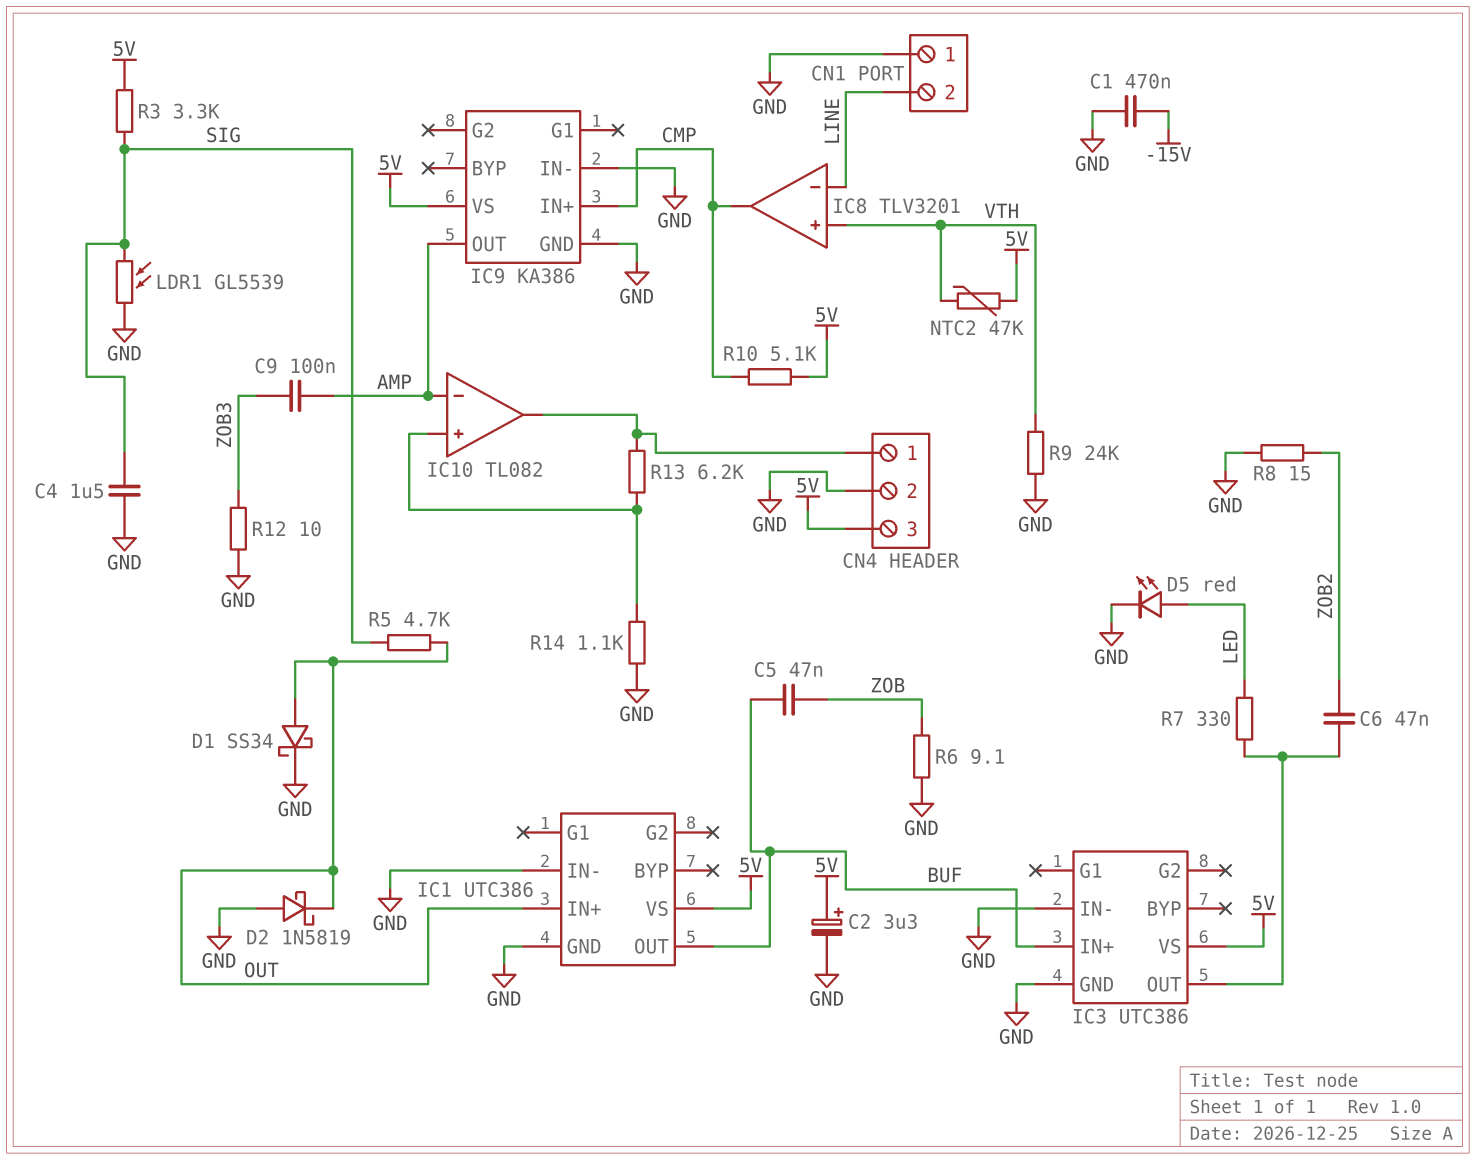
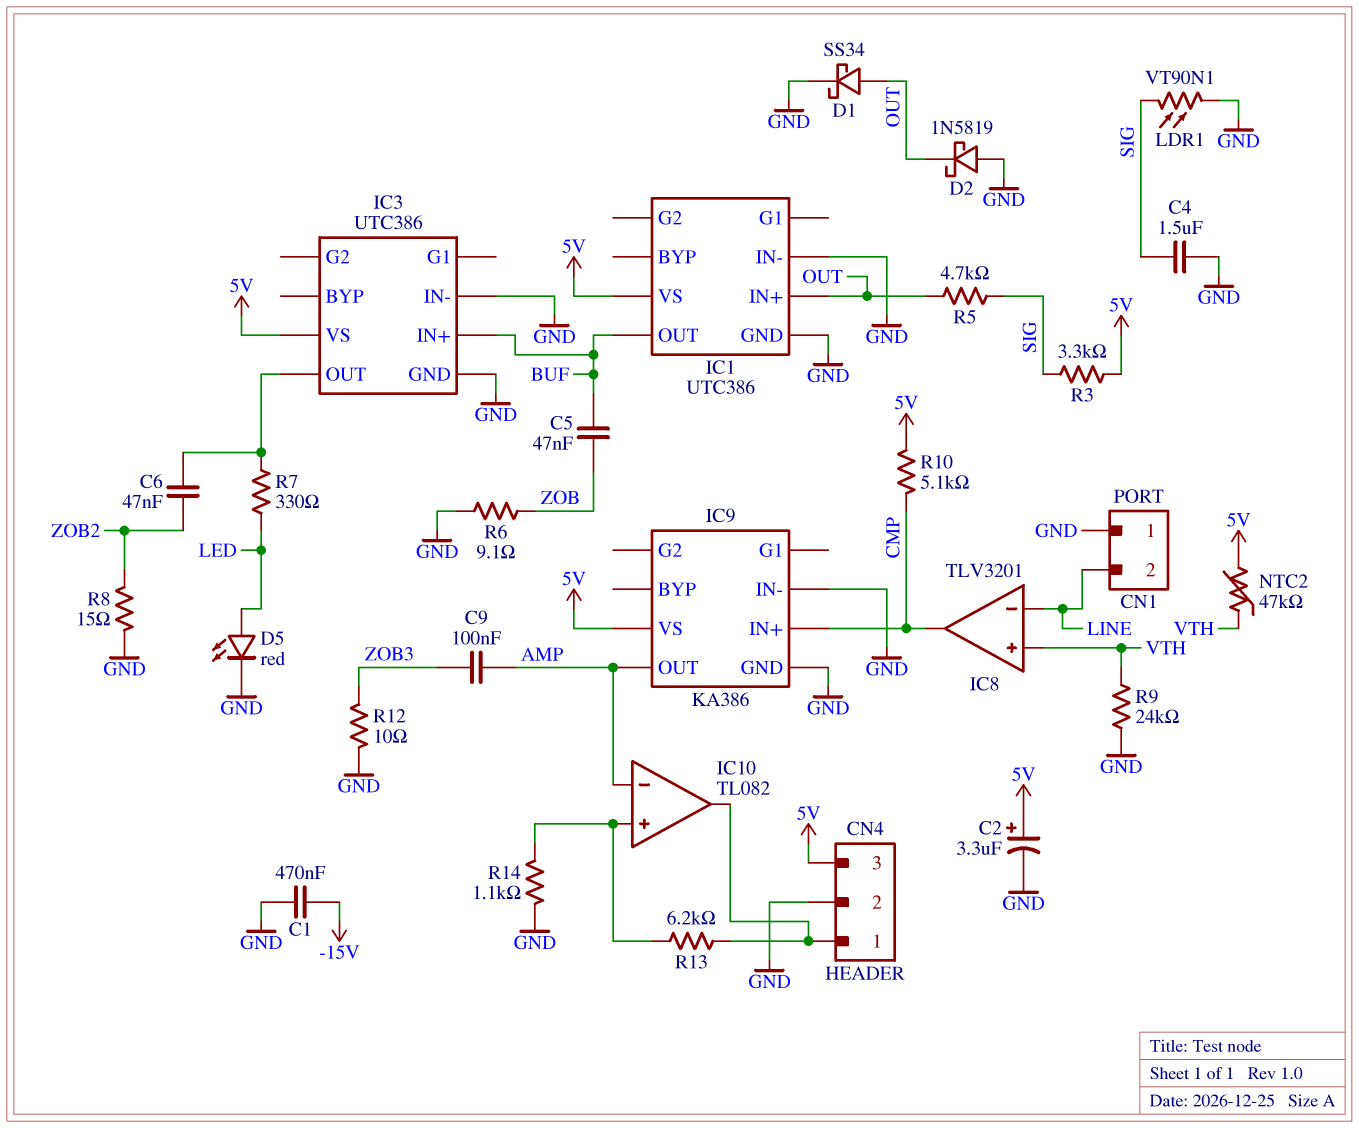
LDR1: GL5539 (GND, SIG) -> VT90N1 (GND, SIG)

